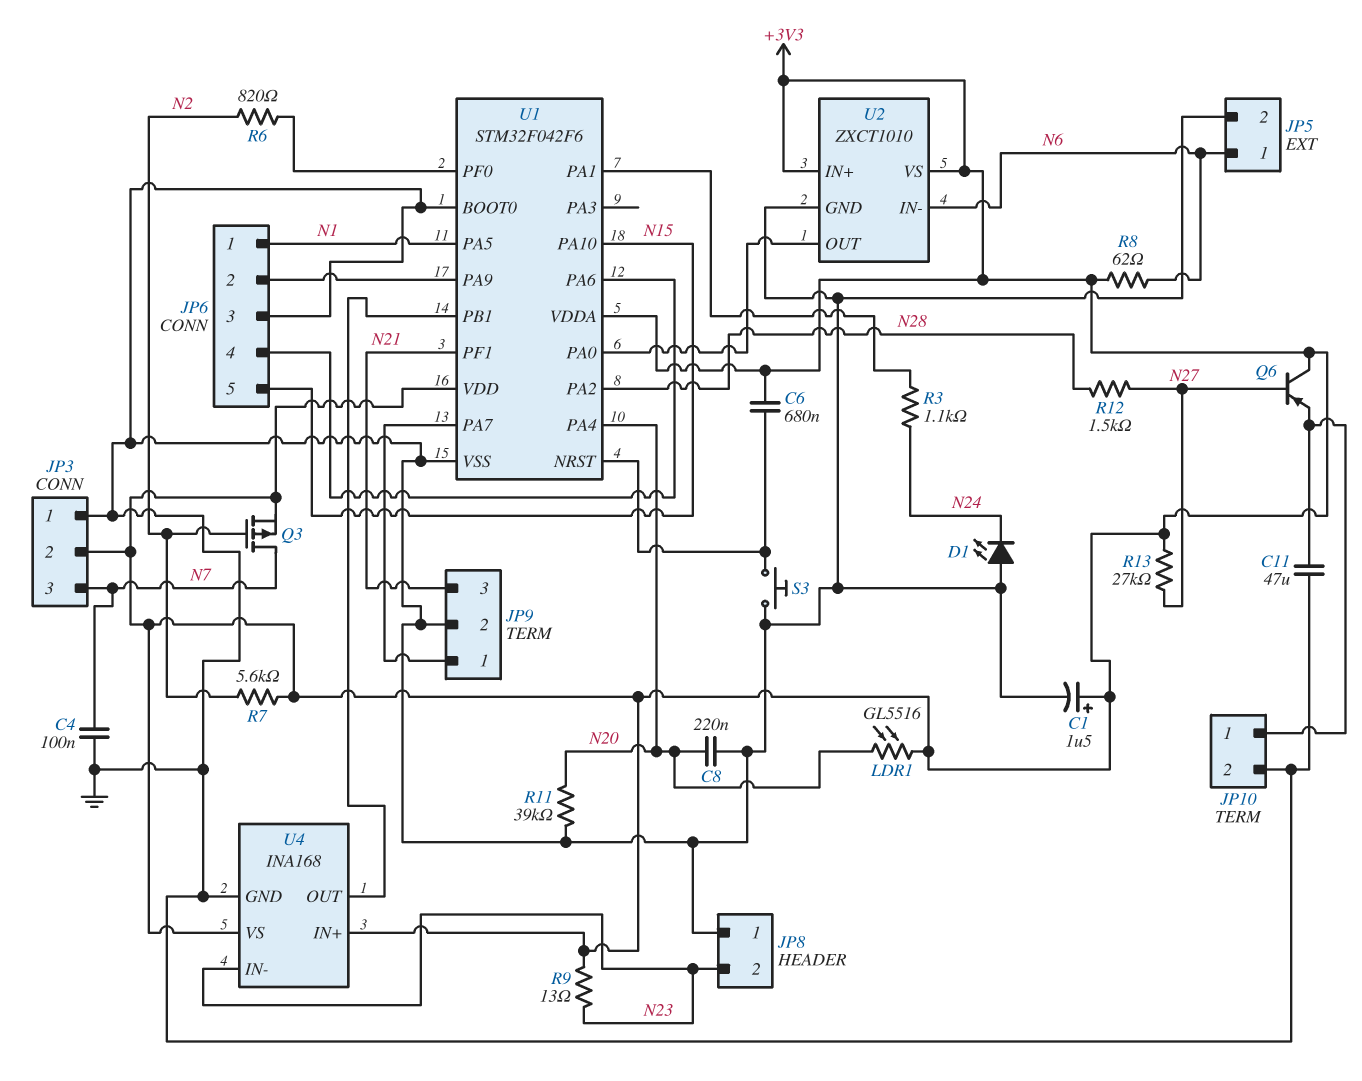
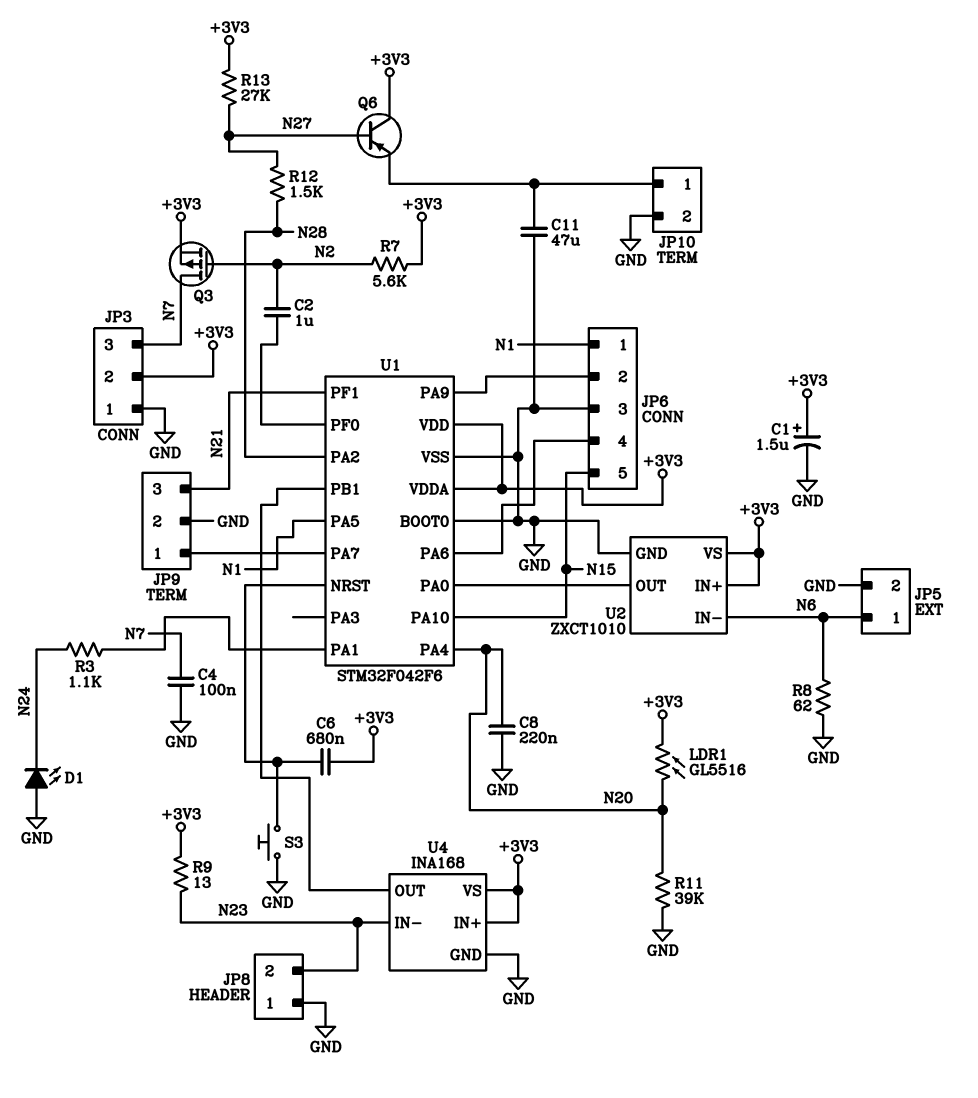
C2: none -> 1uF (N2, U1/PF0)
R6: 820 (N2, U1/PF0) -> none
R8: 62 (+3V3, N6) -> 62 (GND, N6)

